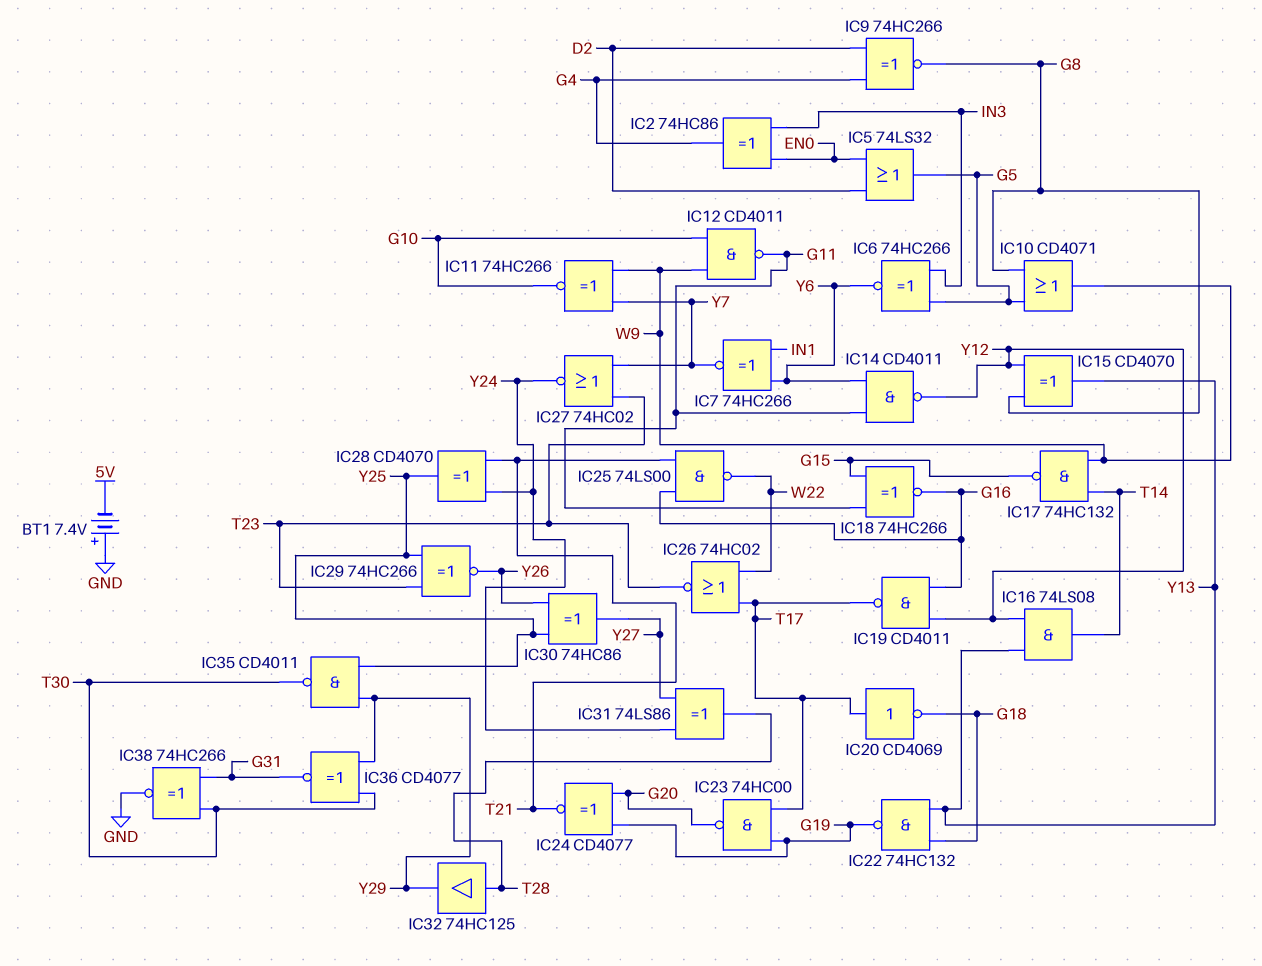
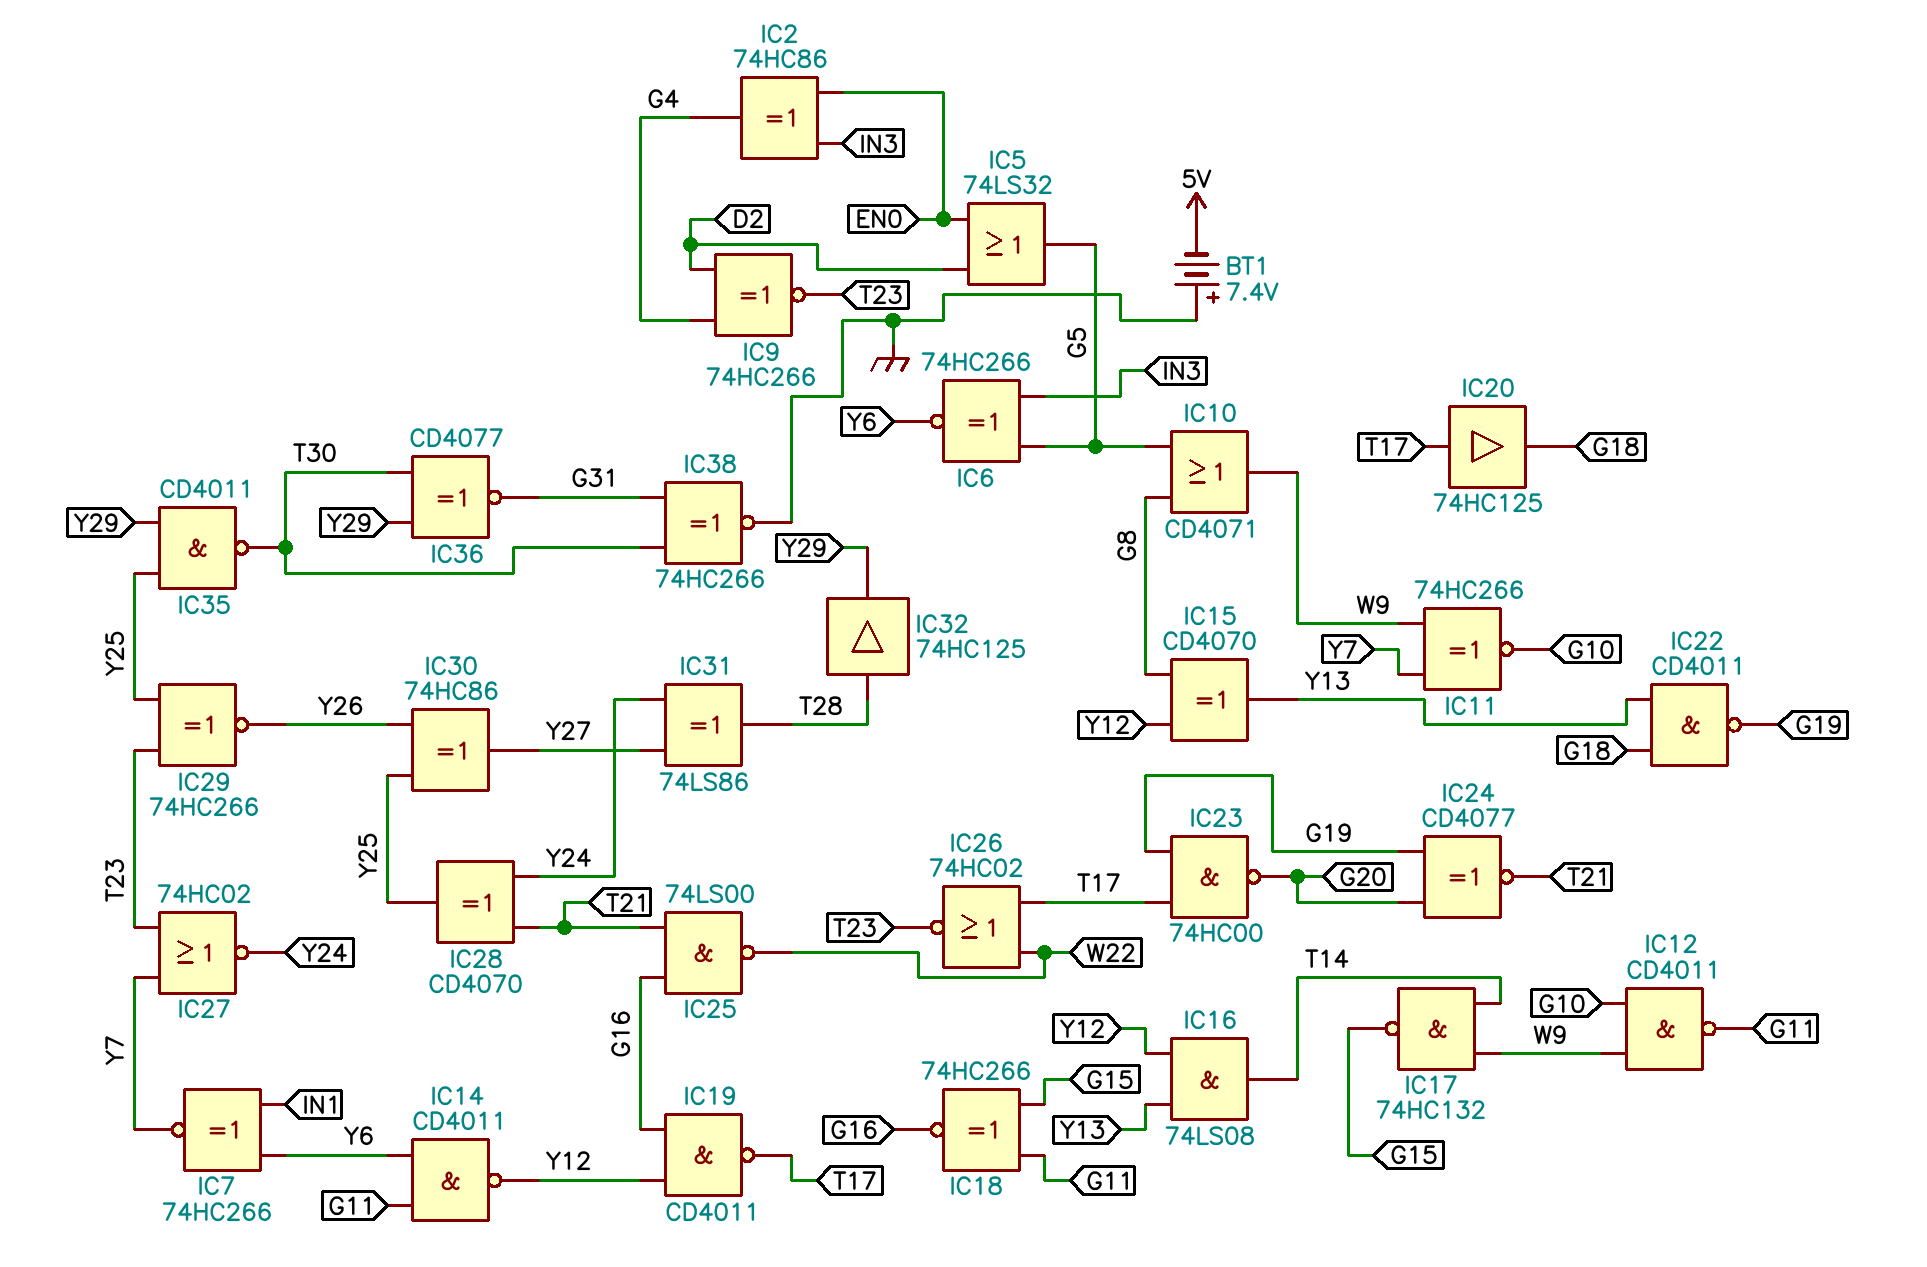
IC9: XNOR 74HC266 (in D2, in G4, out G8) -> XNOR 74HC266 (in D2, in G4, out T23)
IC20: NOT CD4069 (in T17, out G18) -> buffer 74HC125 (in T17, out G18)
IC22: NAND 74HC132 (in G18, in Y13, out G19) -> NAND CD4011 (in G18, in Y13, out G19)

